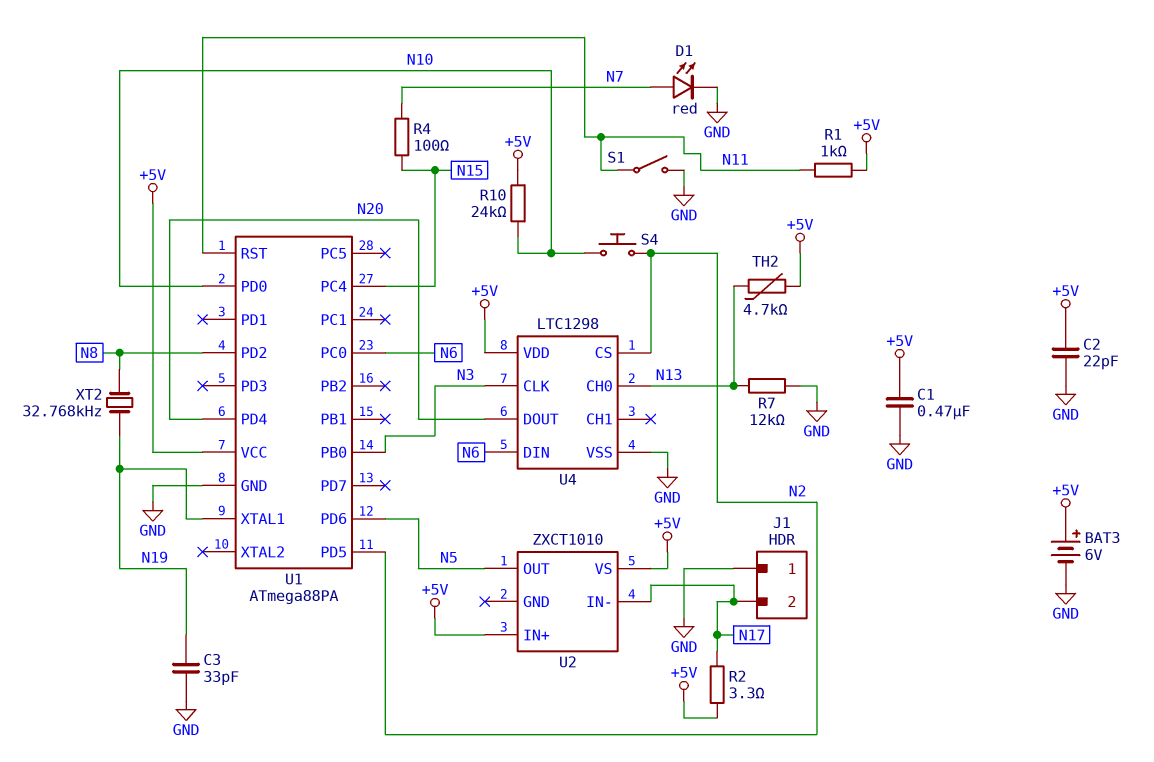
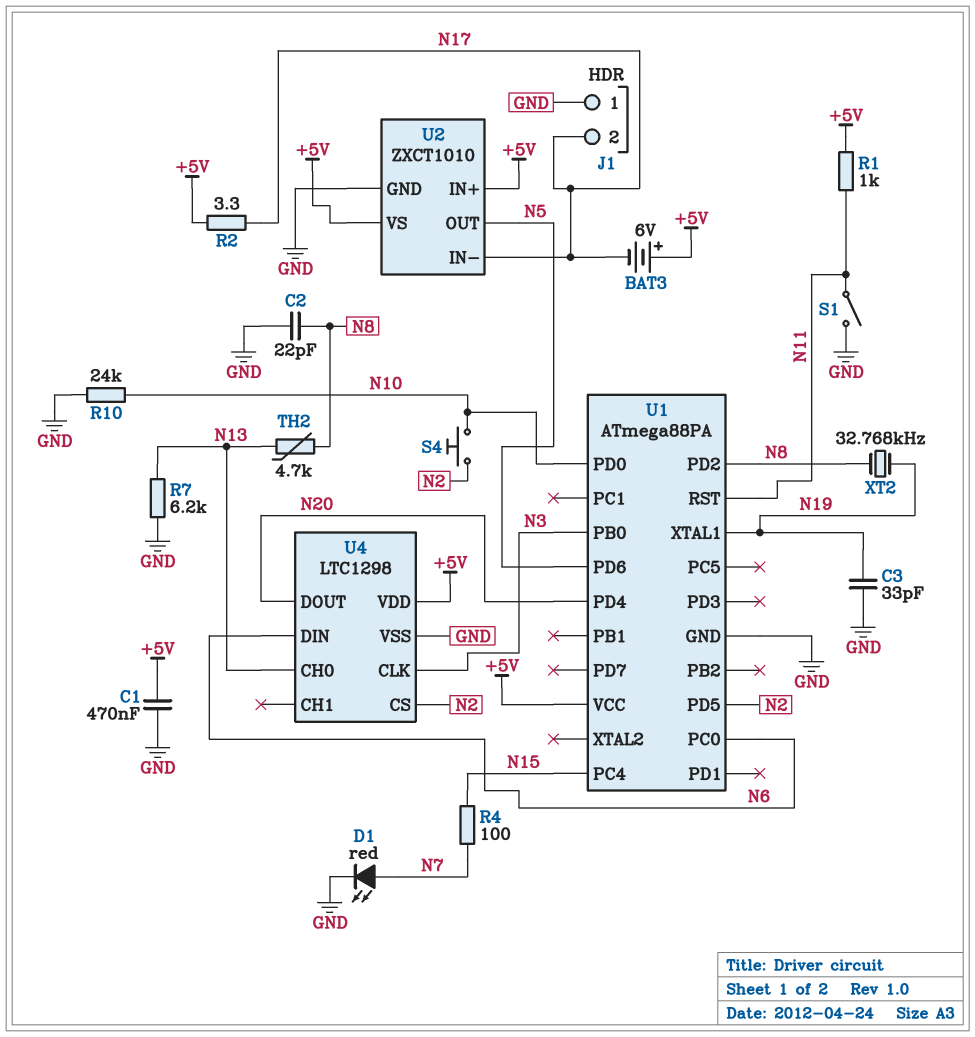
BAT3: 6V (plus +5V, minus GND) -> 6V (plus +5V, minus N17)
C2: 22pF (+5V, GND) -> 22pF (GND, N8)
R7: 12k (GND, N13) -> 6.2k (GND, N13)
R10: 24k (+5V, N10) -> 24k (GND, N10)
TH2: 4.7k (+5V, N13) -> 4.7k (N8, N13)
U2 pin GND: none -> GND

